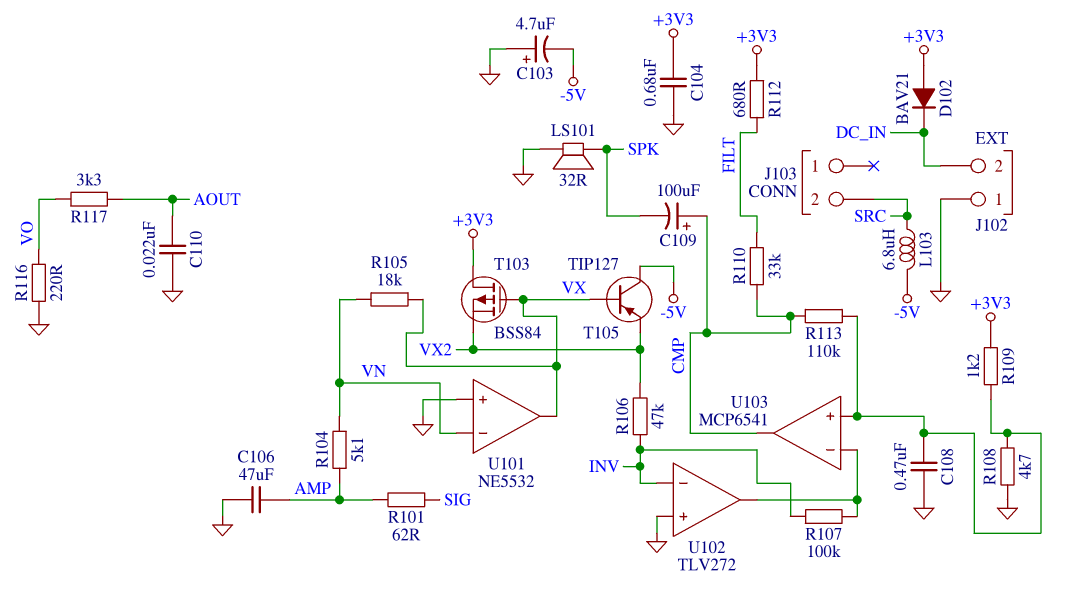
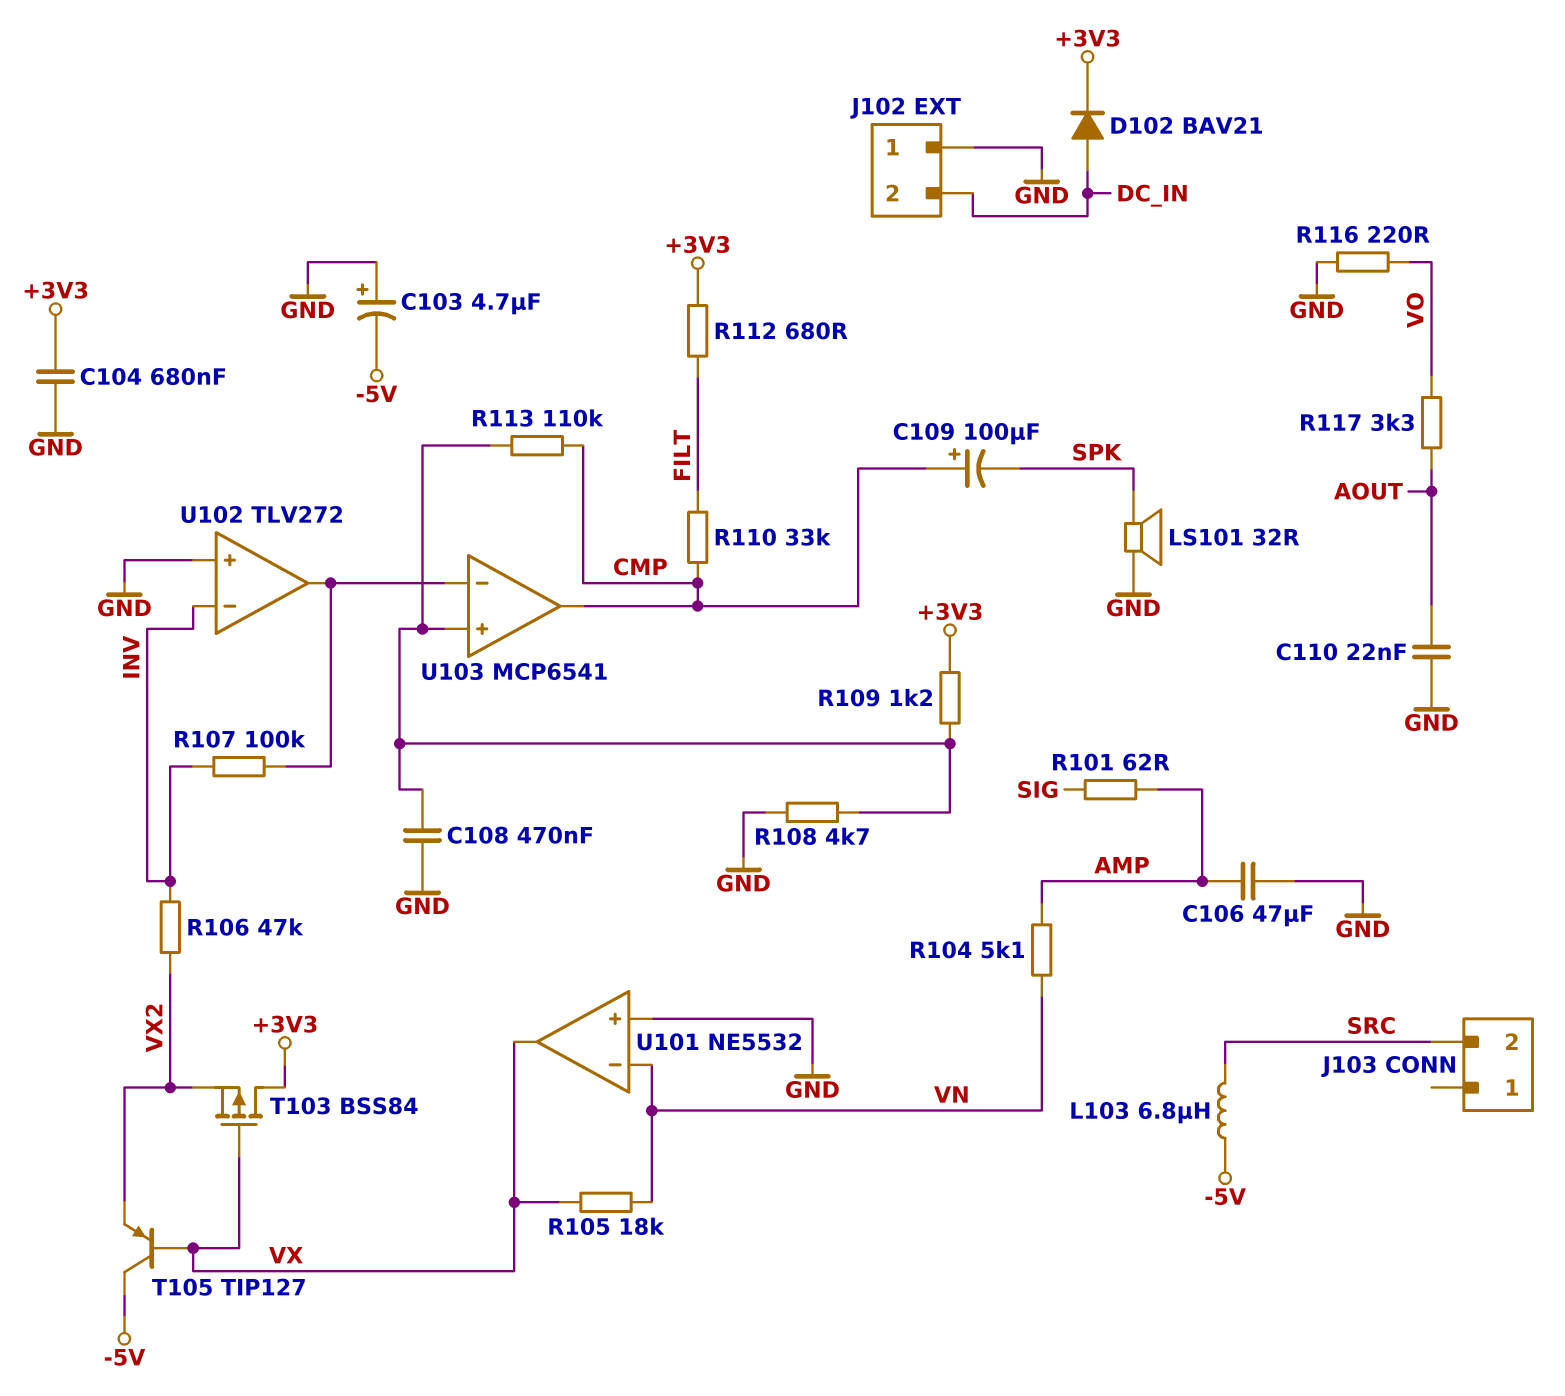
D102: diode BAV21 (A +3V3, K DC_IN) -> diode BAV21 (A DC_IN, K +3V3)

